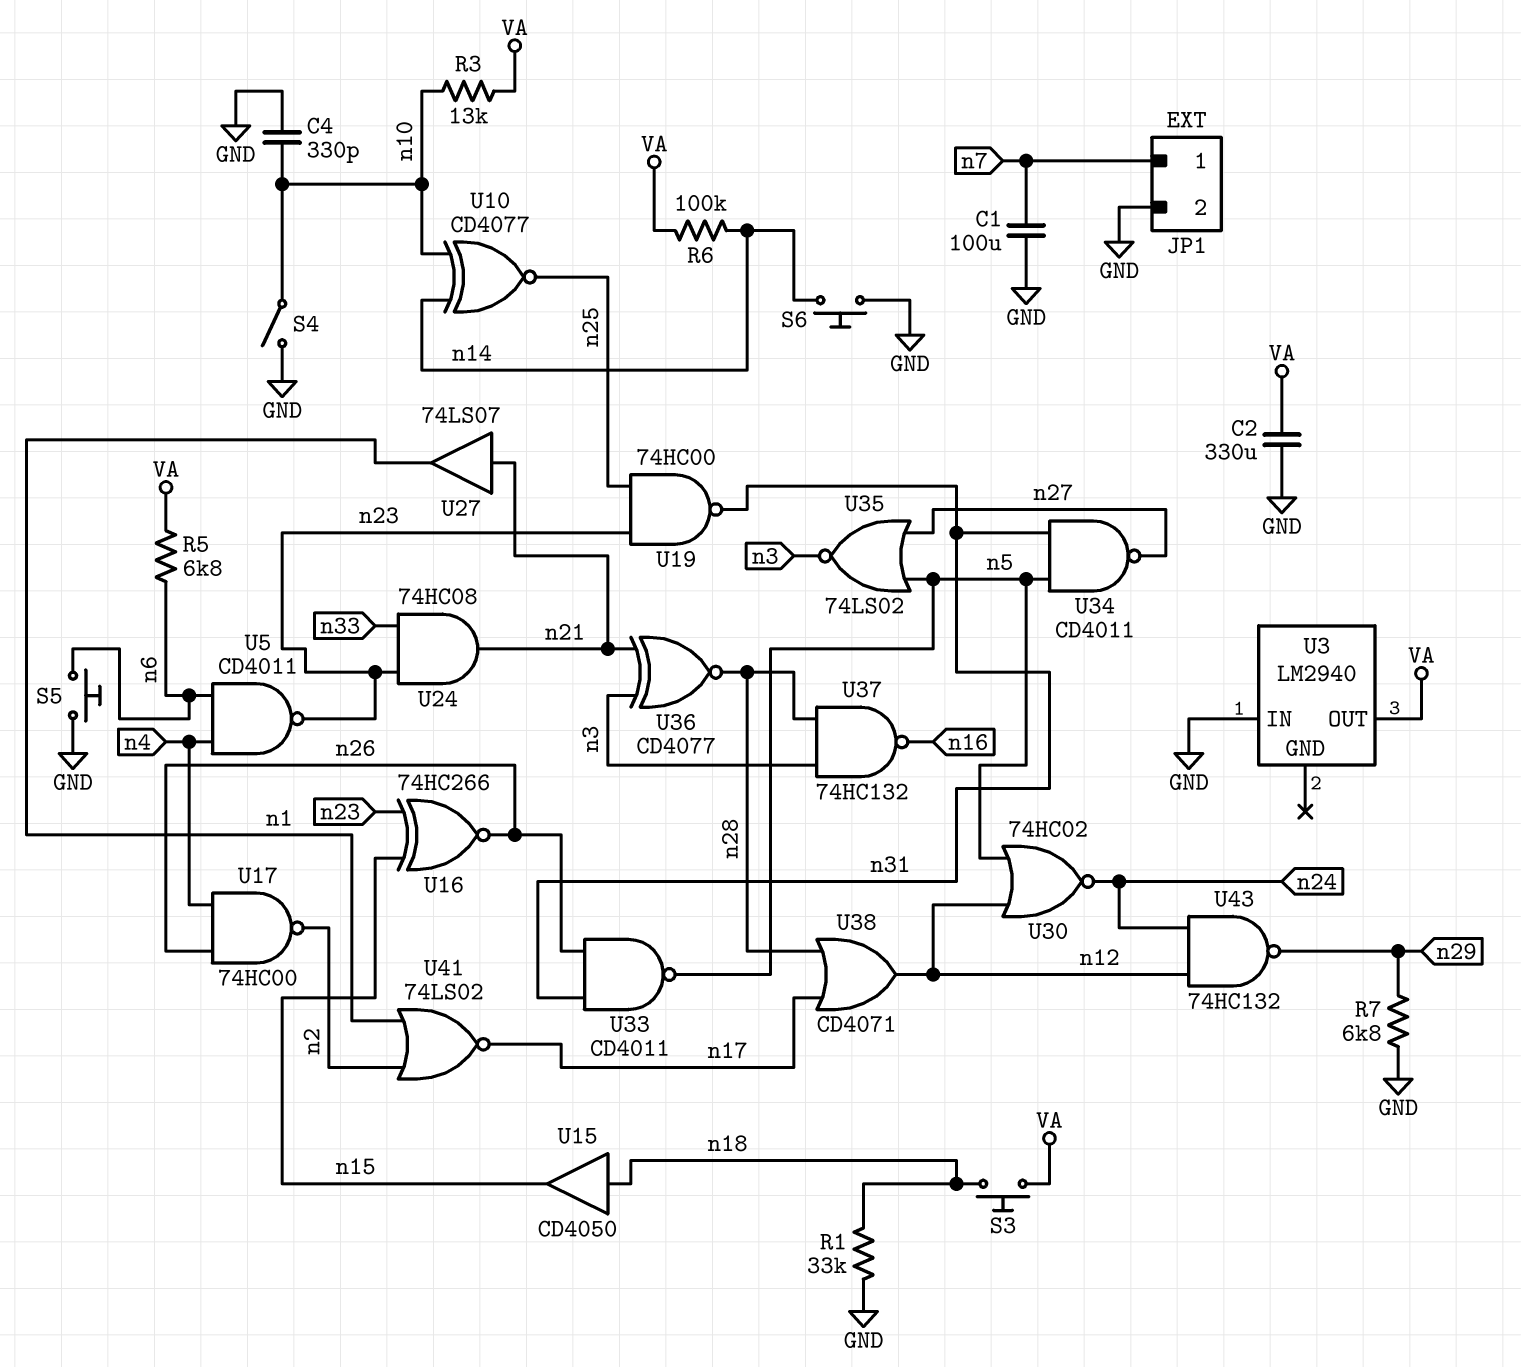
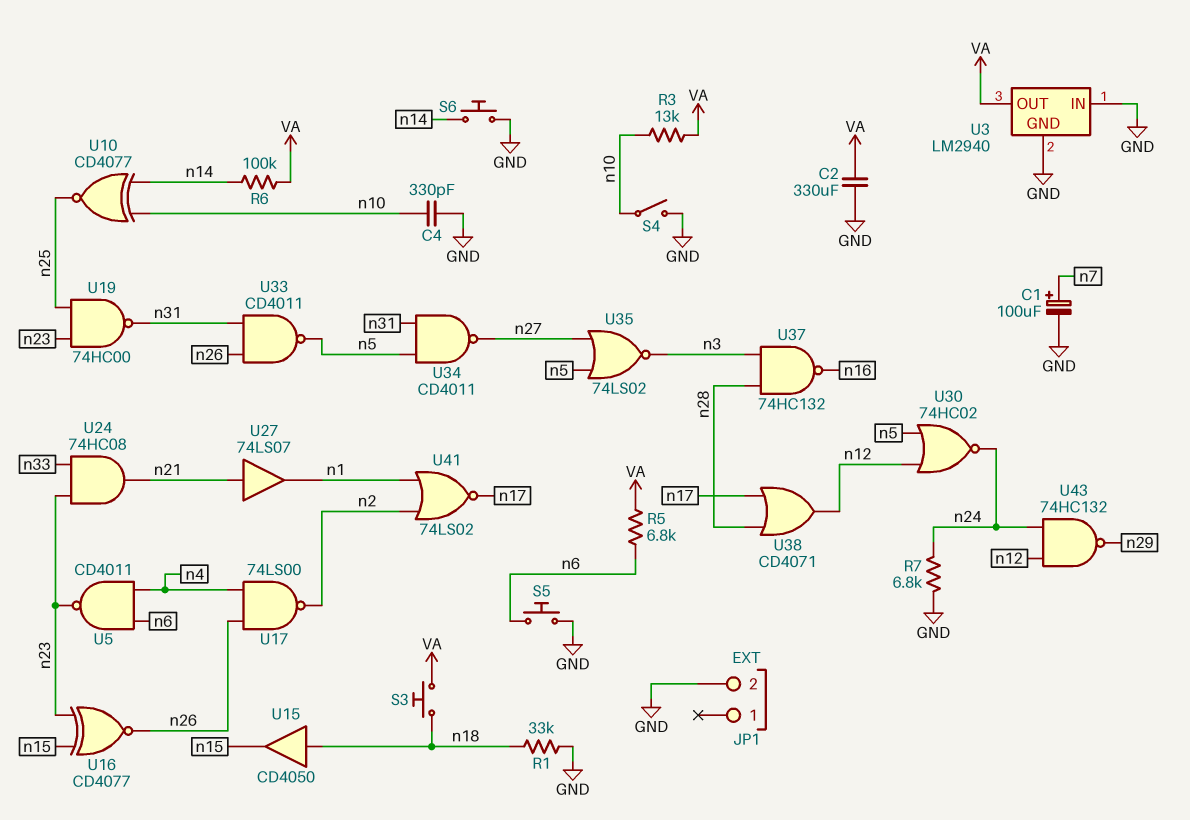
C1: 100uF (GND, n7) -> 100uF (plus n7, minus GND)
JP1 pin 1: n7 -> none
R7: 6.8k (GND, n29) -> 6.8k (GND, n24)
U3 pin GND: none -> GND
U16: XNOR 74HC266 (in n15, in n23, out n26) -> XNOR CD4077 (in n15, in n23, out n26)
U17: NAND 74HC00 (in n4, in n26, out n2) -> NAND 74LS00 (in n4, in n26, out n2)
U36: XNOR CD4077 (in n3, in n21, out n28) -> none

